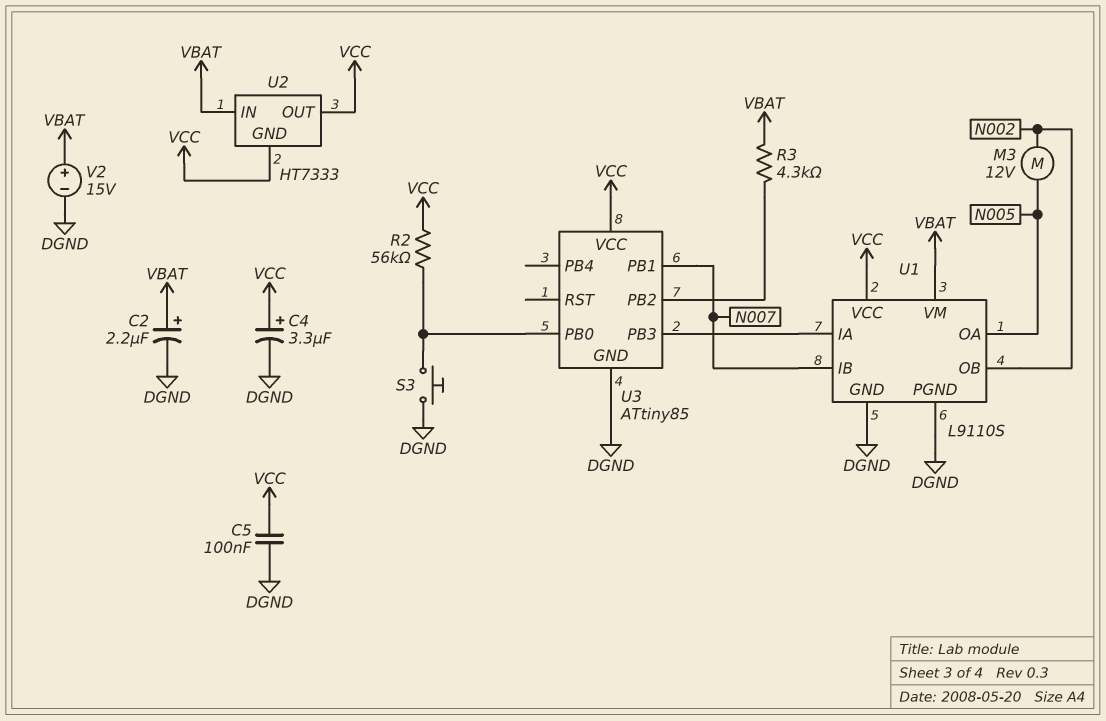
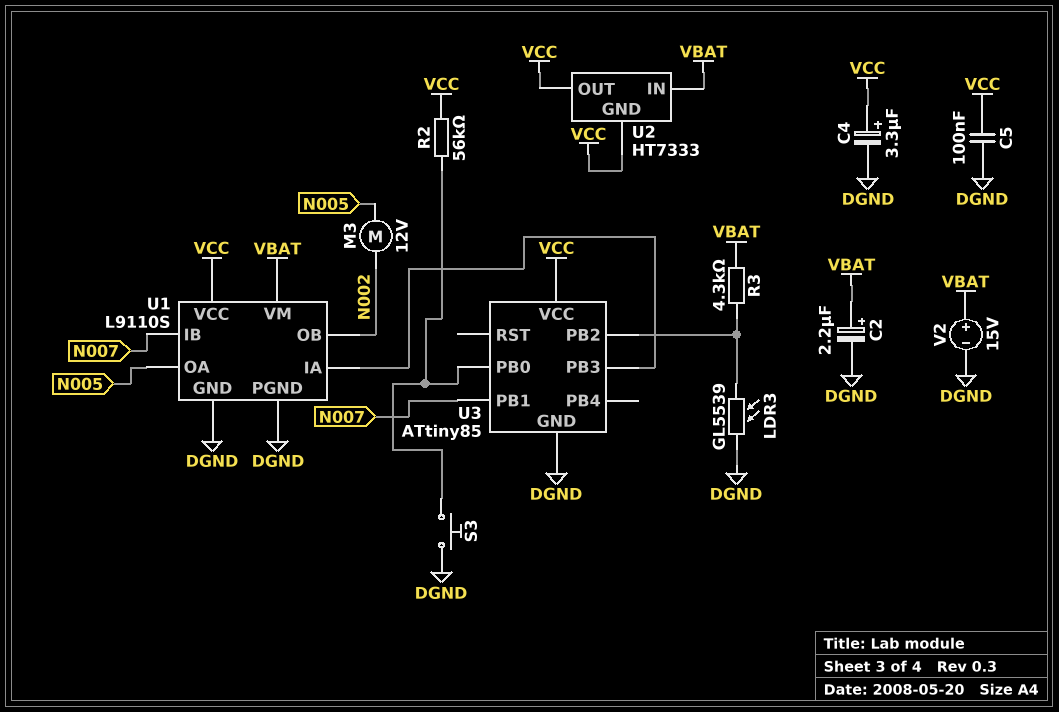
LDR3: none -> GL5539 (DGND, U3/PB2)

